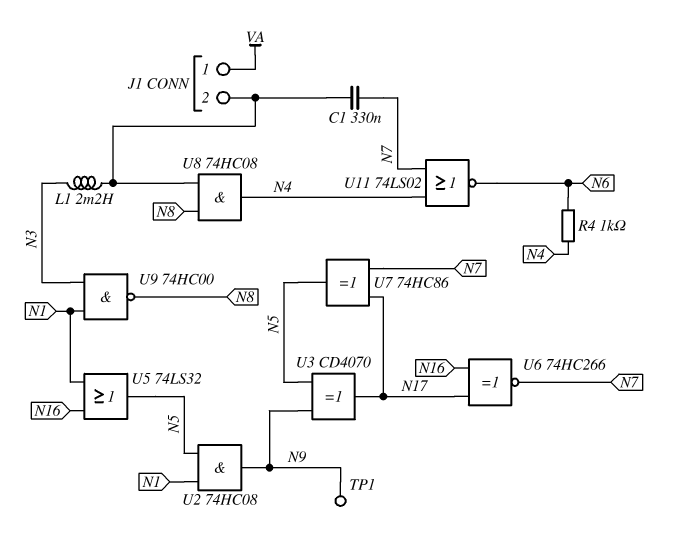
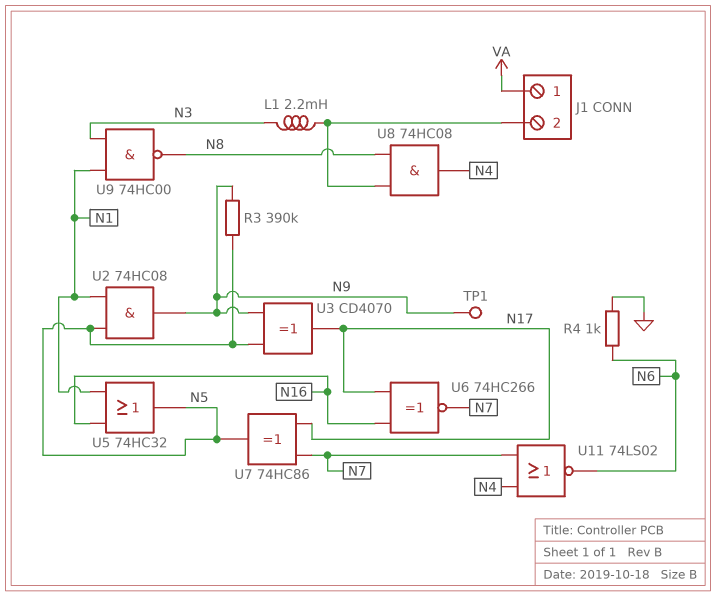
C1: 330nF (J1/2, N7) -> none
R3: none -> 390k (N5, N9)
R4: 1k (N4, N6) -> 1k (GND, N6)
U5: OR 74LS32 (in N1, in N16, out N5) -> OR 74HC32 (in N1, in N16, out N5)

